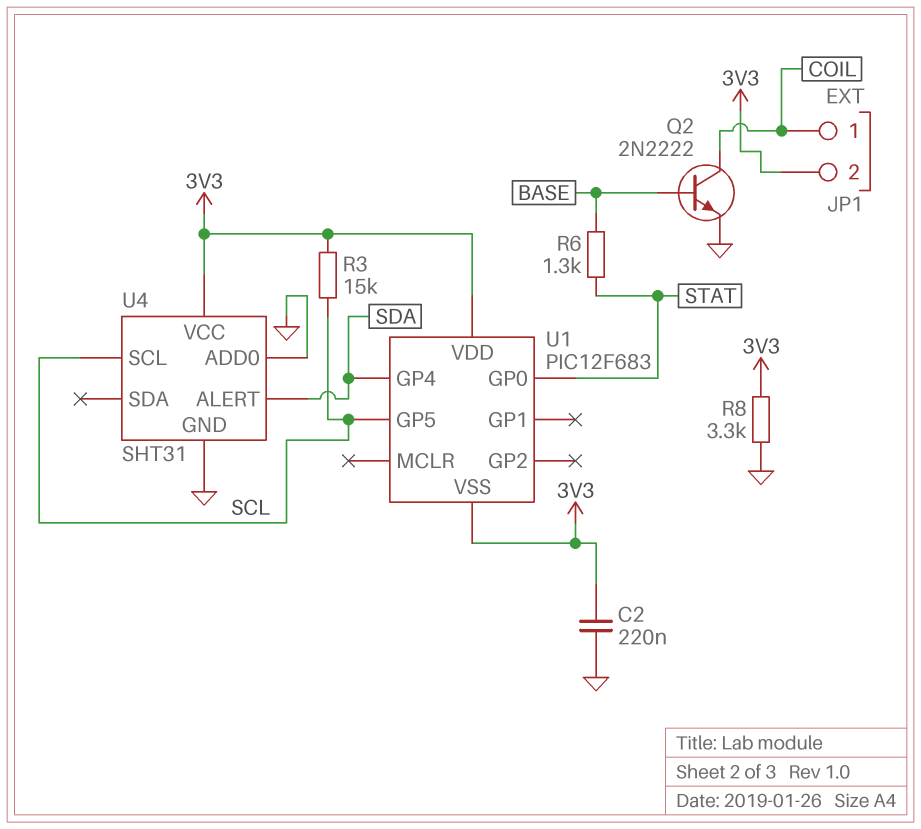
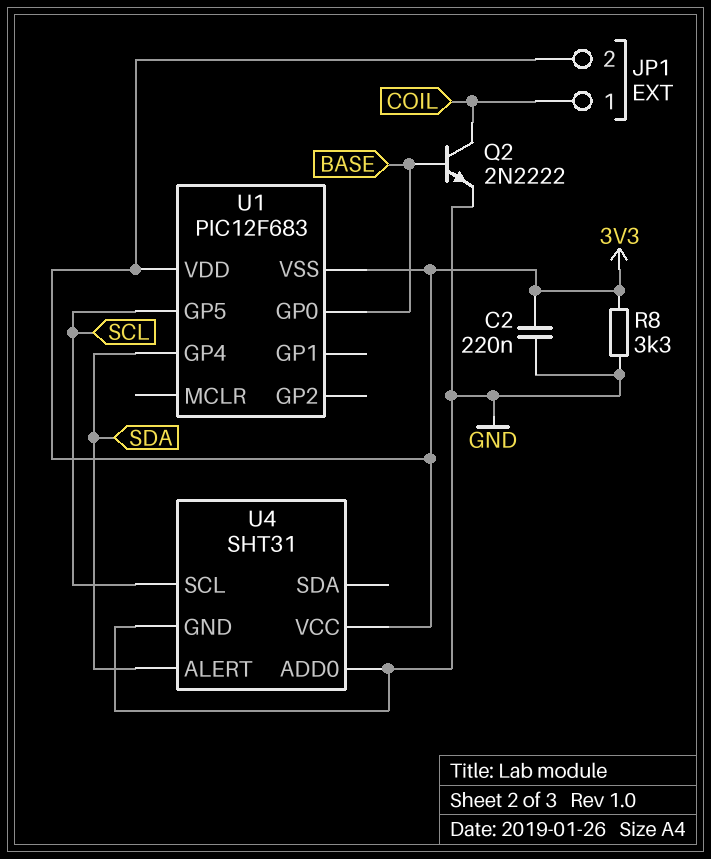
R3: 15k (3V3, SCL) -> none
R6: 1.3k (BASE, STAT) -> none
U1 pin GP0: STAT -> BASE

